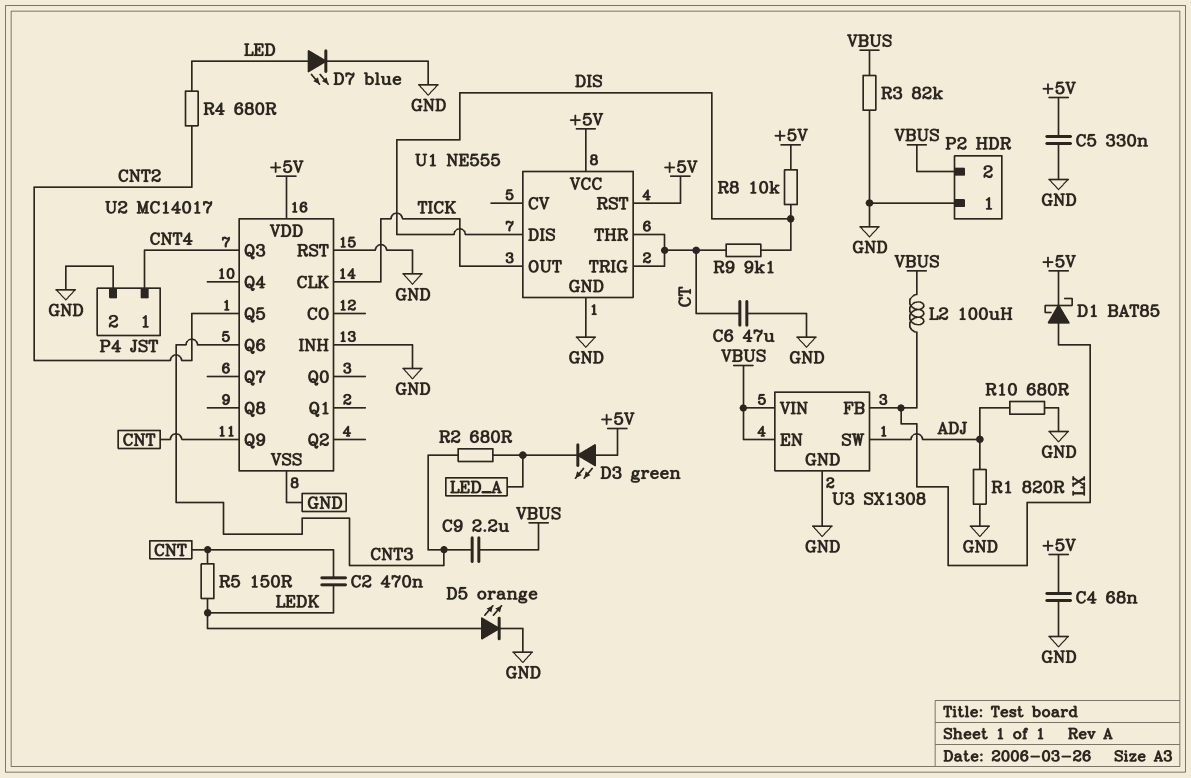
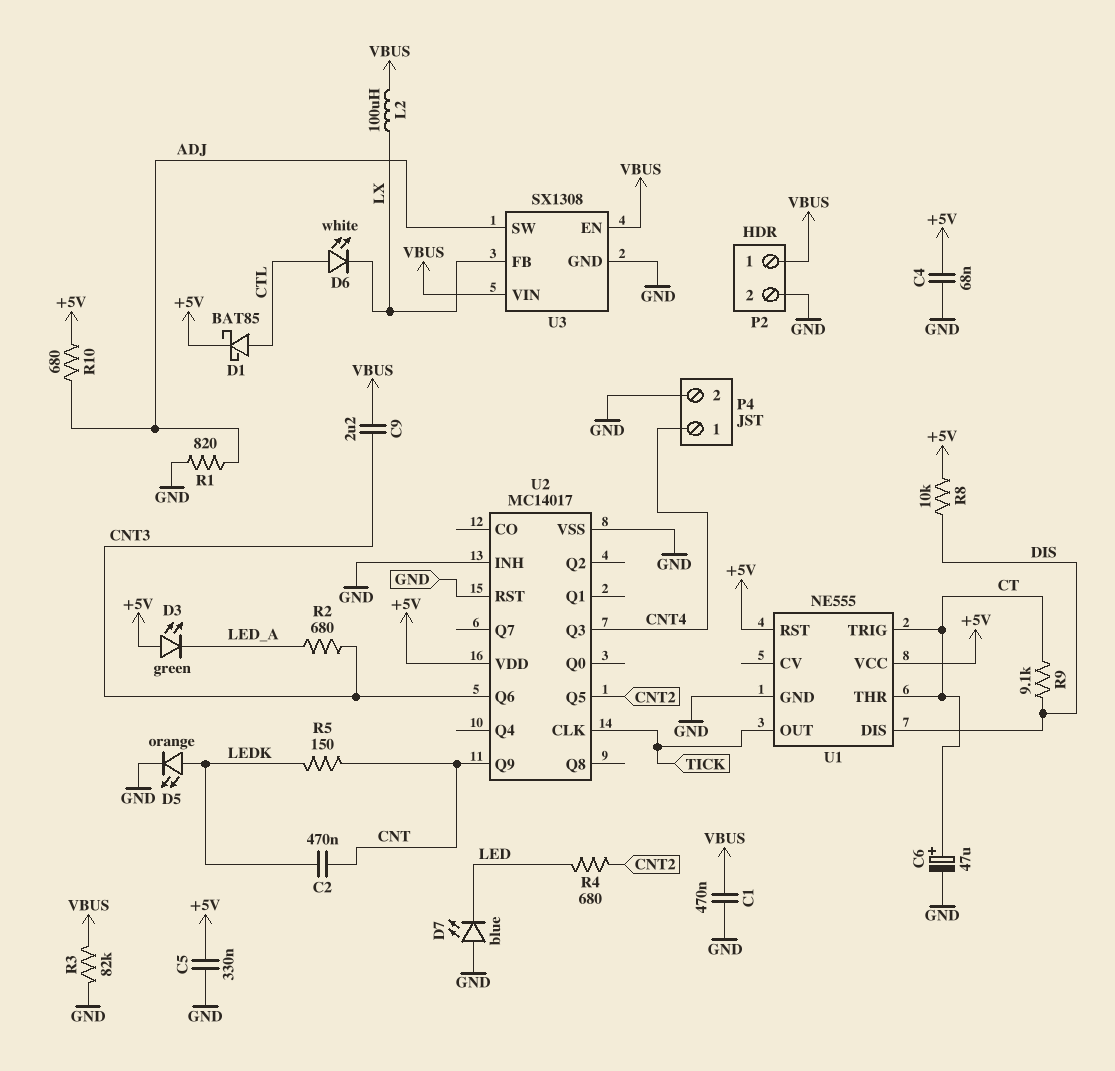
C1: none -> 470nF (GND, VBUS)
C6: 47uF (CT, GND) -> 47uF (plus CT, minus GND)
D1: schottky BAT85 (A LX, K +5V) -> schottky BAT85 (A CTL, K +5V)
D6: none -> LED white (A CTL, K LX)
D7: LED blue (A LED, K GND) -> LED blue (A GND, K LED)
P2 pin 1: GND -> VBUS
P2 pin 2: VBUS -> GND
R10: 680 (ADJ, GND) -> 680 (+5V, ADJ)

